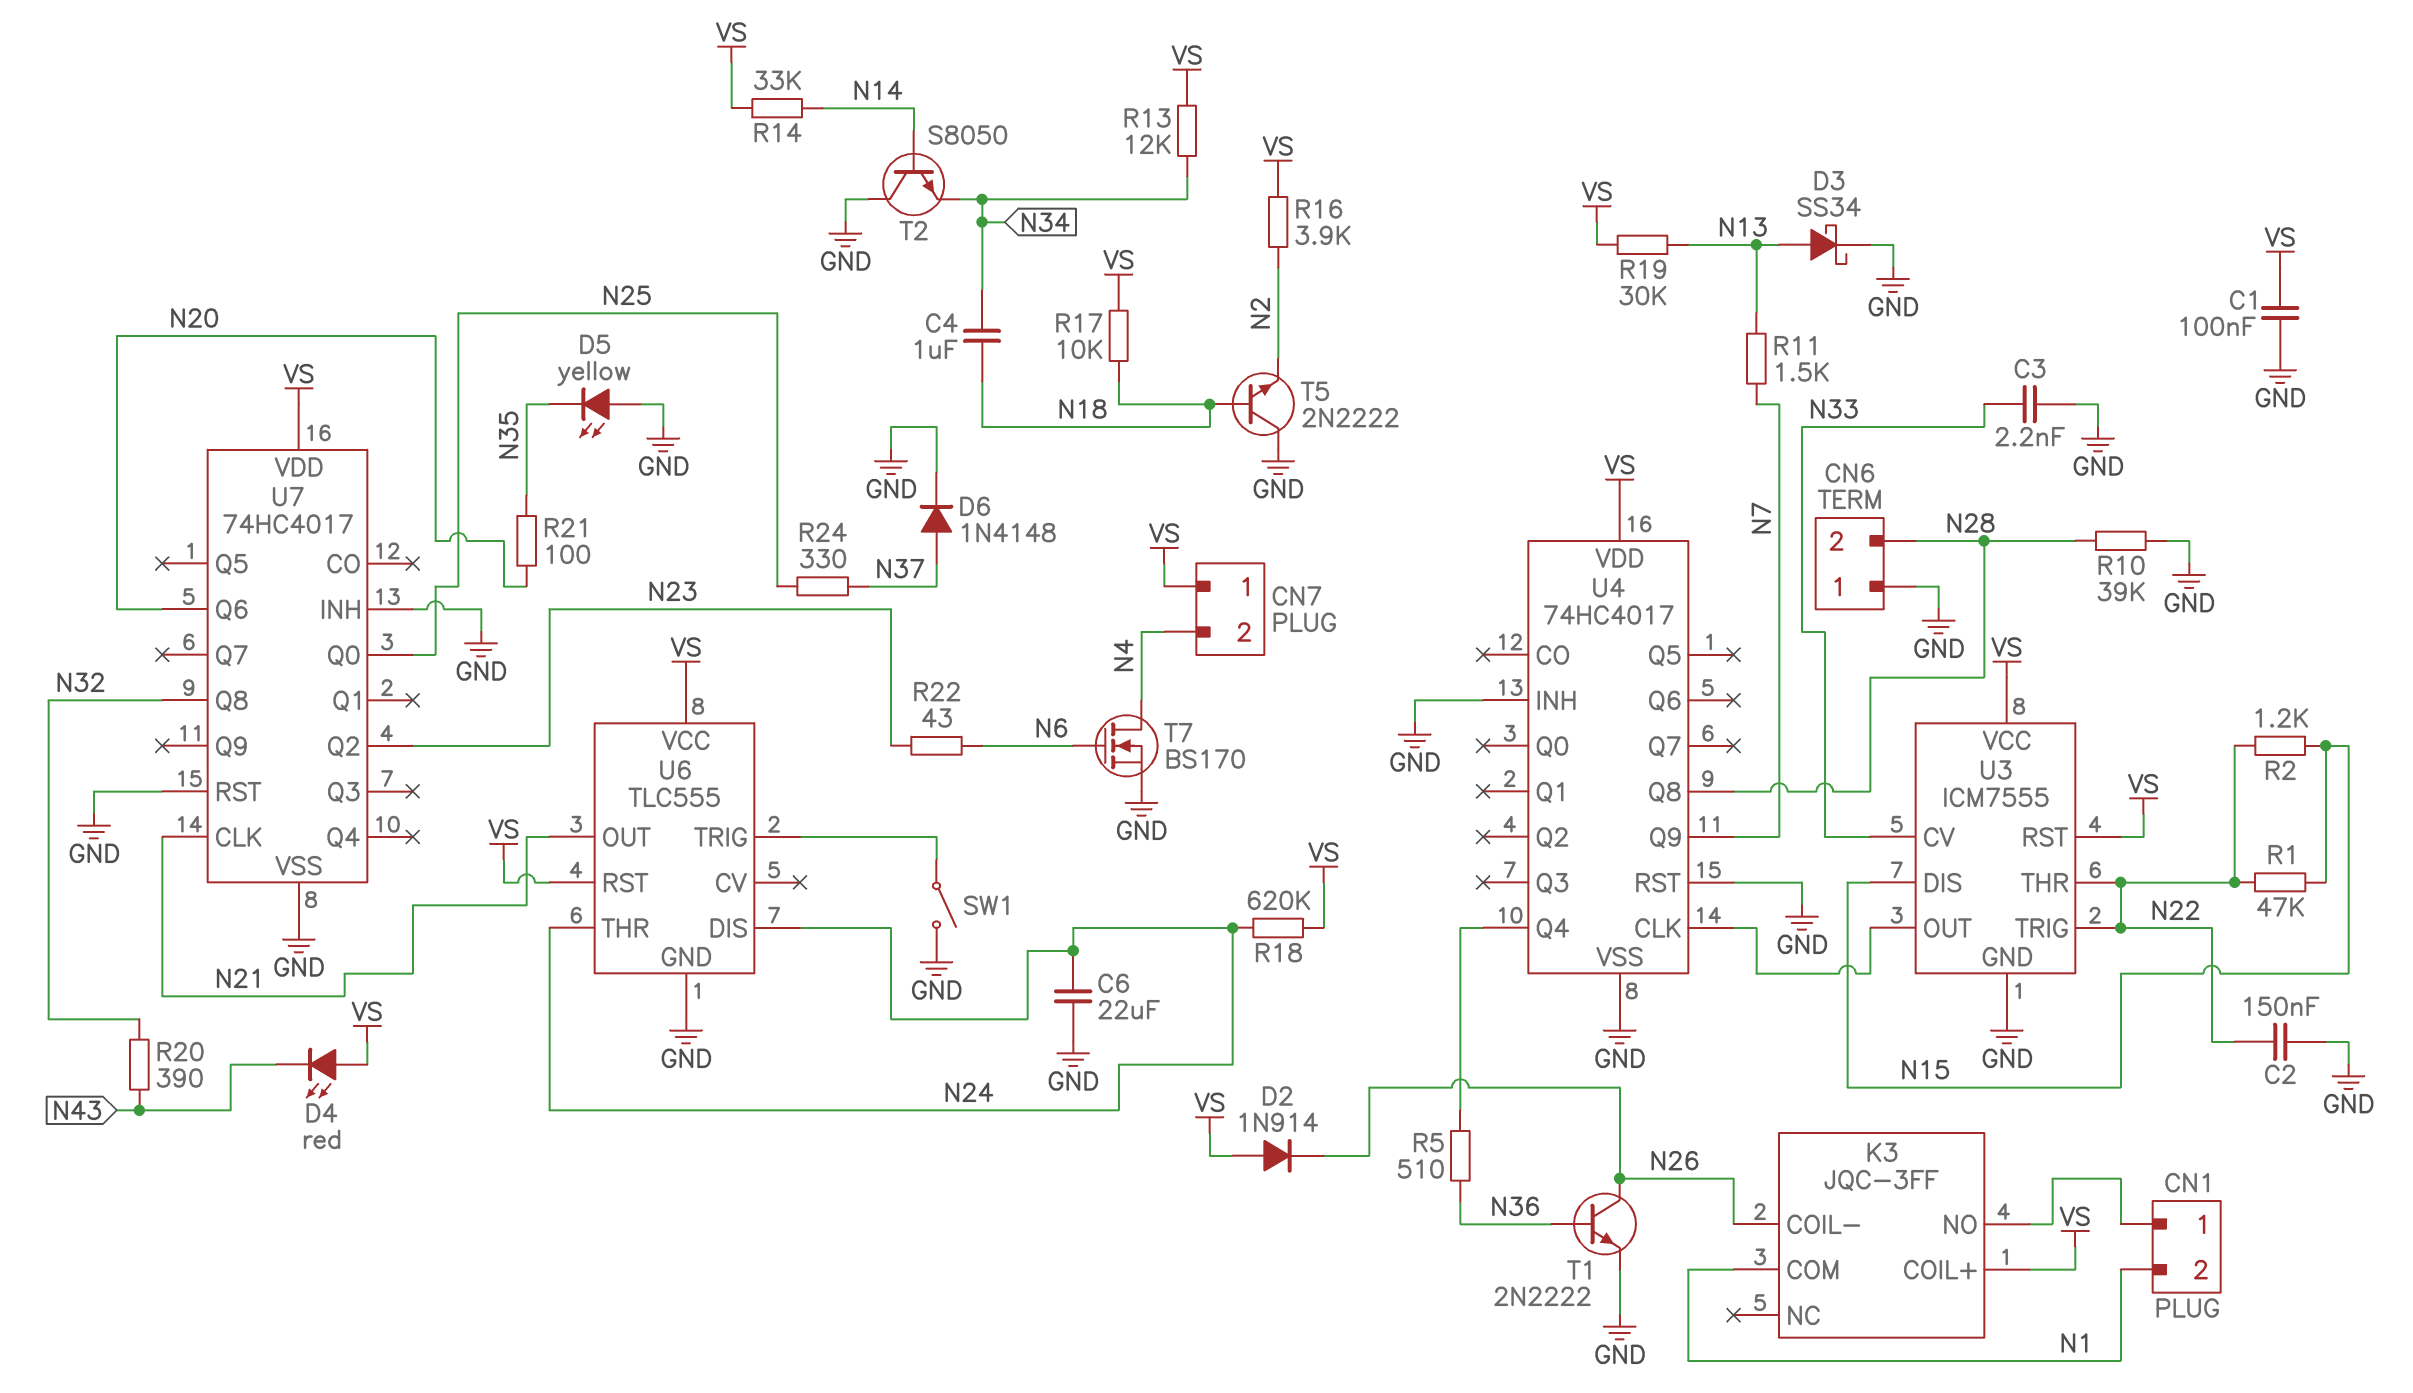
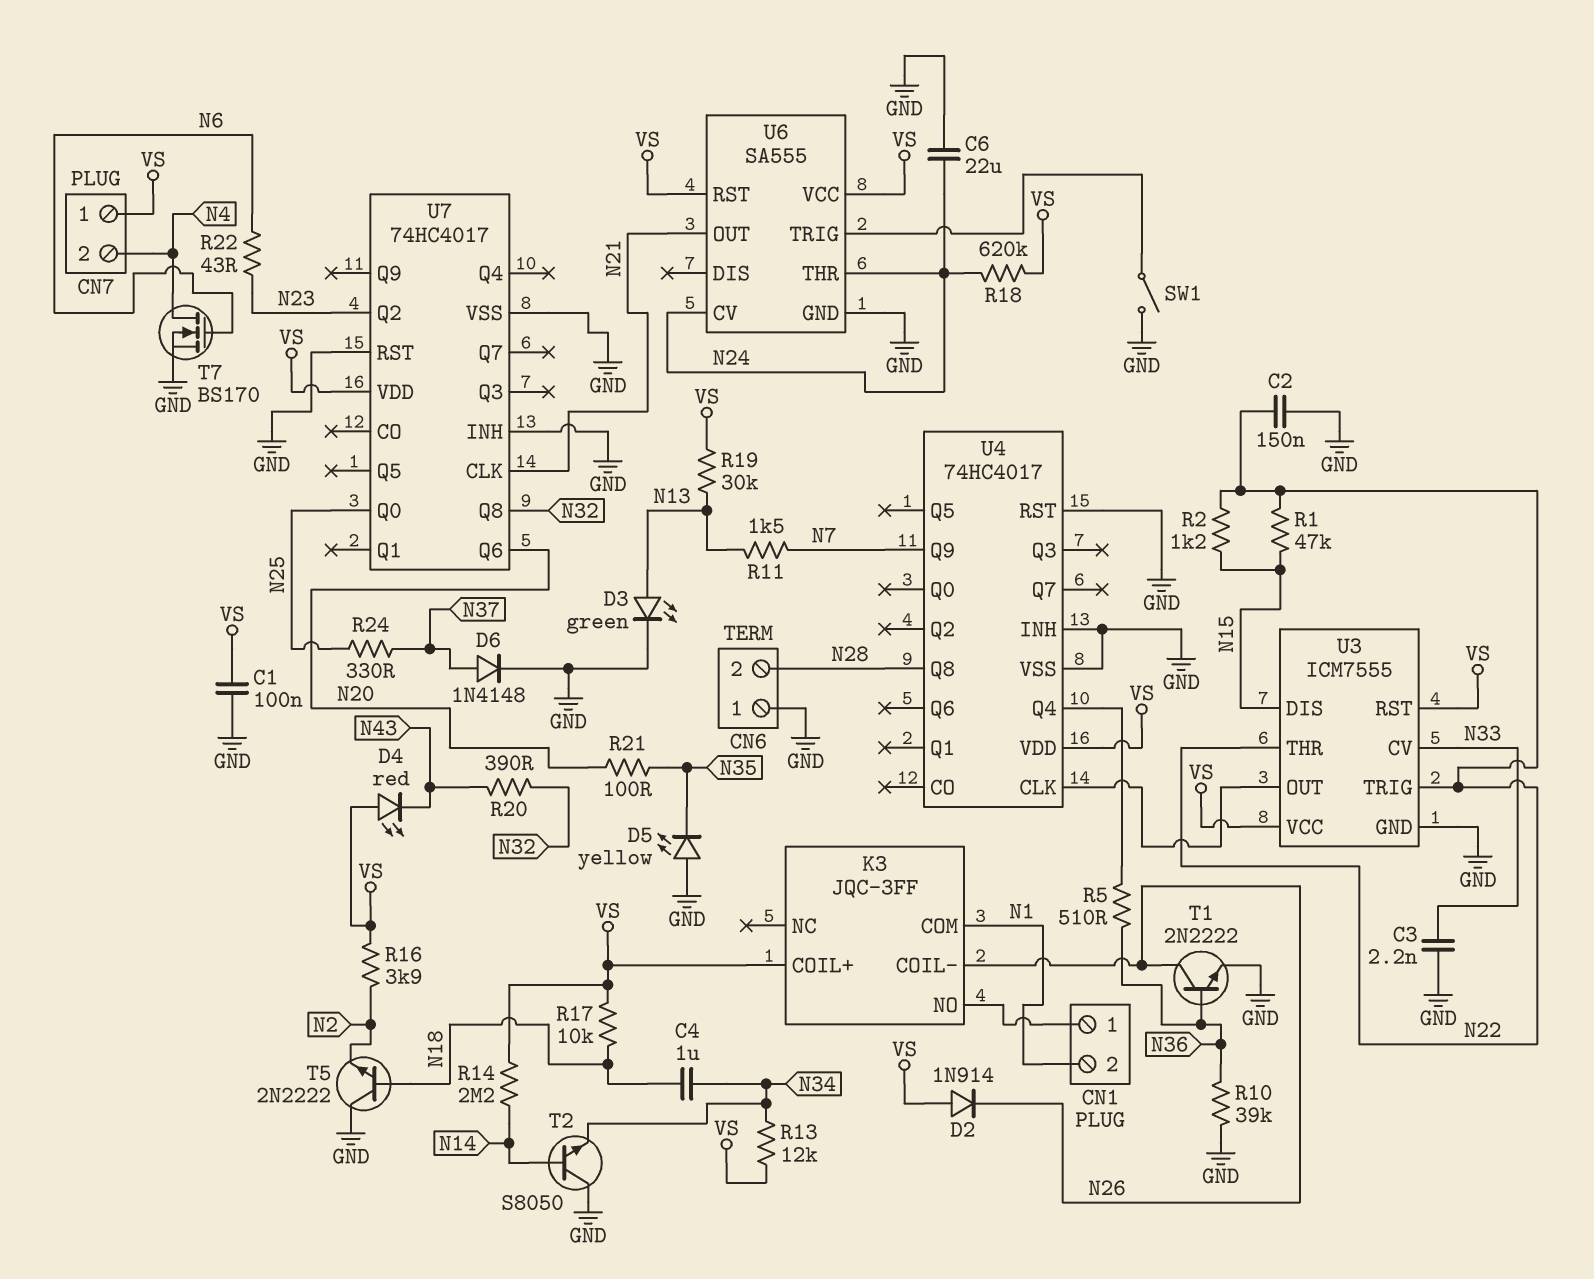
D3: schottky SS34 (A N13, K GND) -> LED green (A N13, K GND)
R10: 39k (GND, N28) -> 39k (GND, N36)
R14: 33k (N14, VS) -> 2.2M (N14, VS)
U6: TLC555 -> SA555
U6 pin CV: none -> N24
U6 pin DIS: N24 -> none

